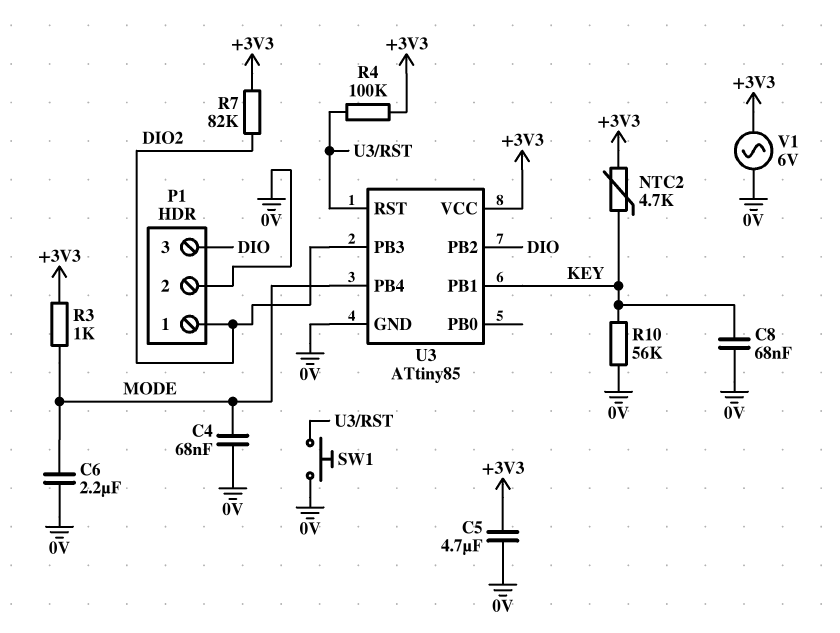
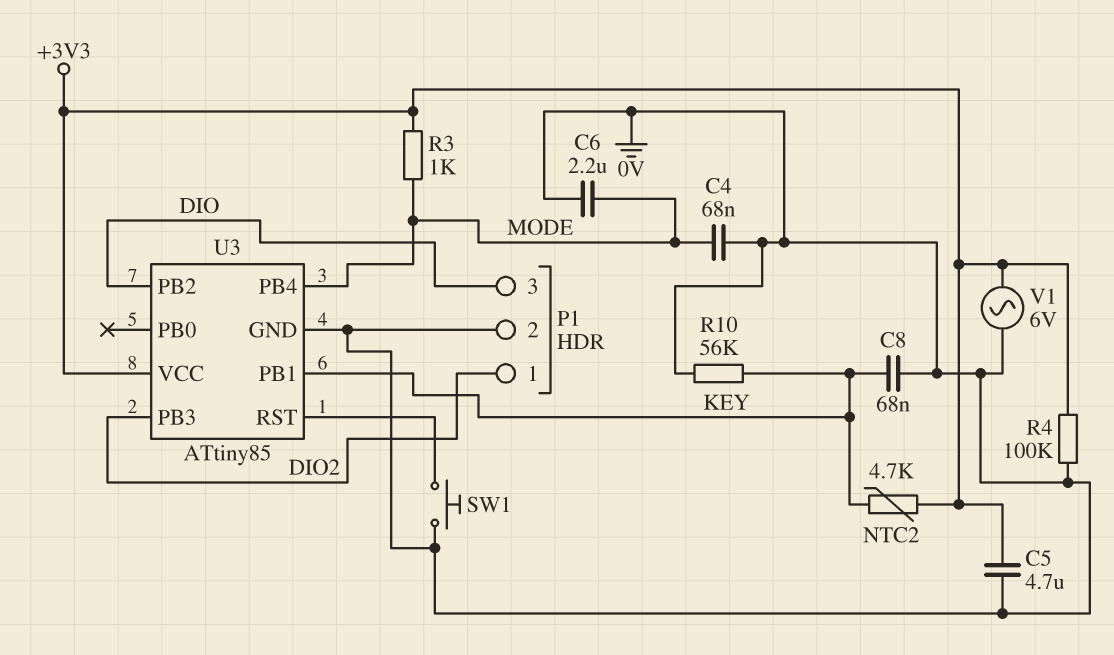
R4: 100k (+3V3, U3/RST) -> 100k (+3V3, 0V)
R7: 82k (+3V3, DIO2) -> none

